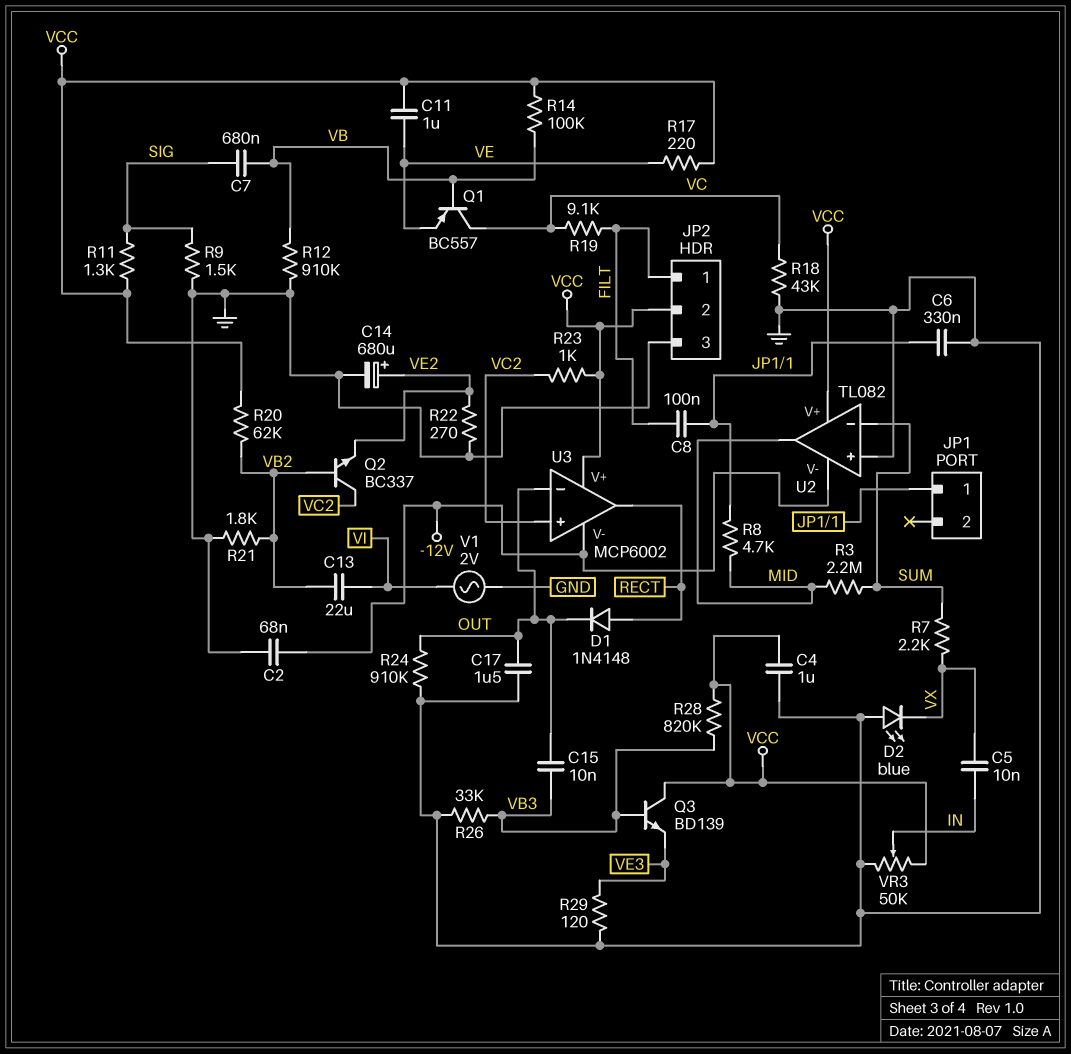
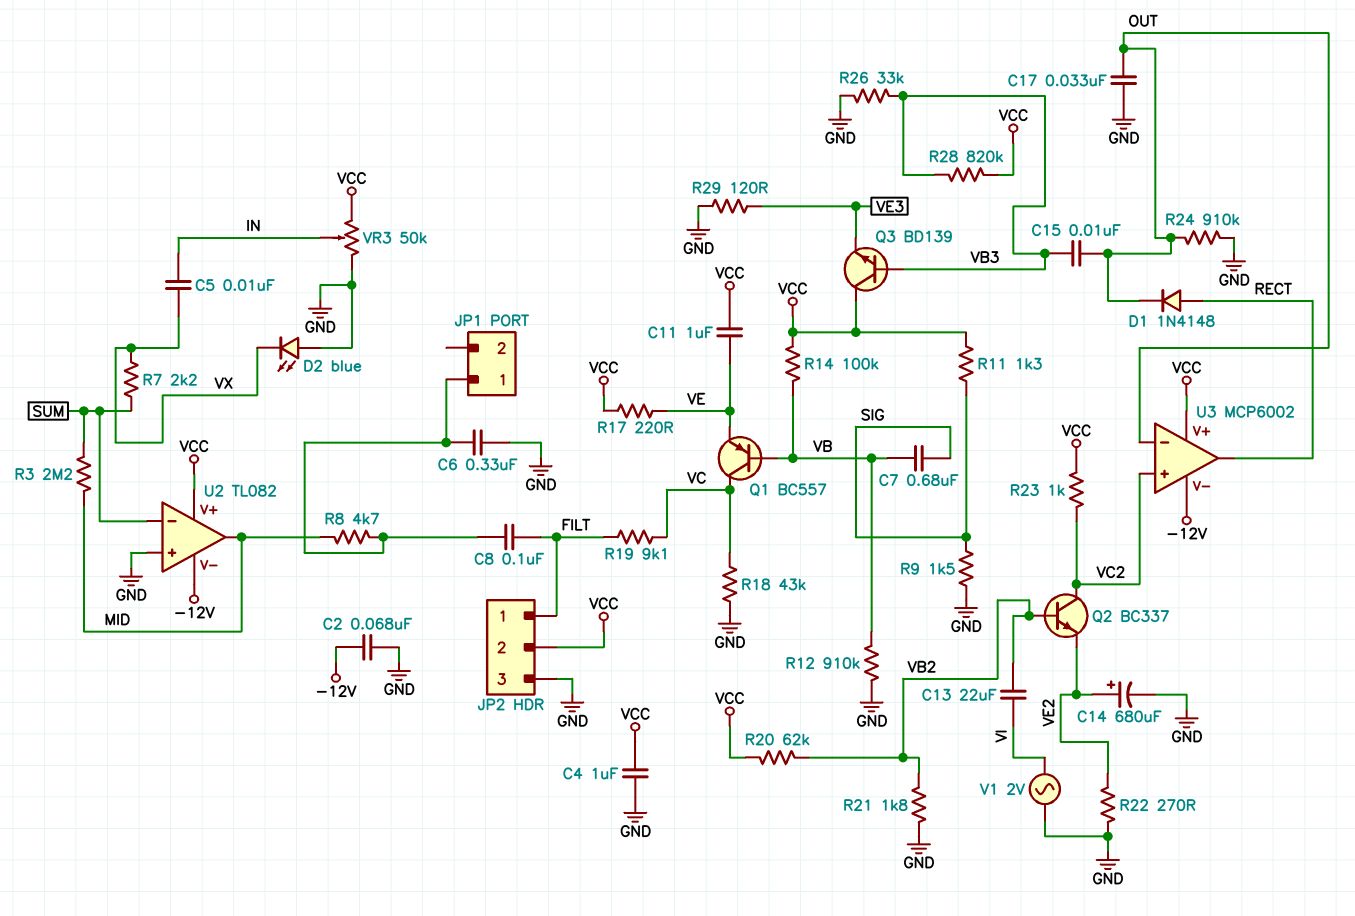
C17: 1.5uF (GND, OUT) -> 33nF (GND, OUT)

